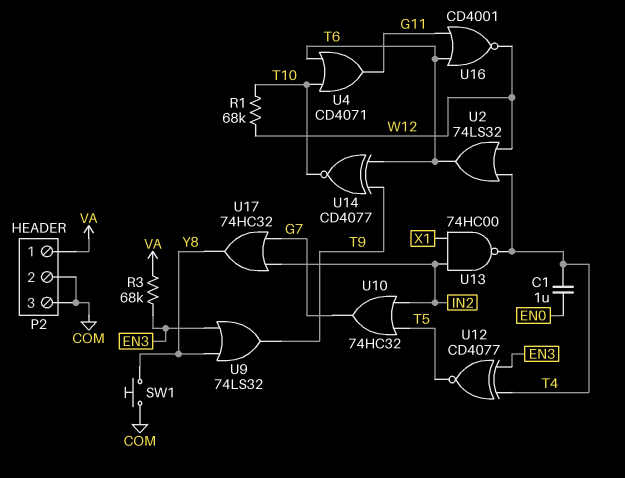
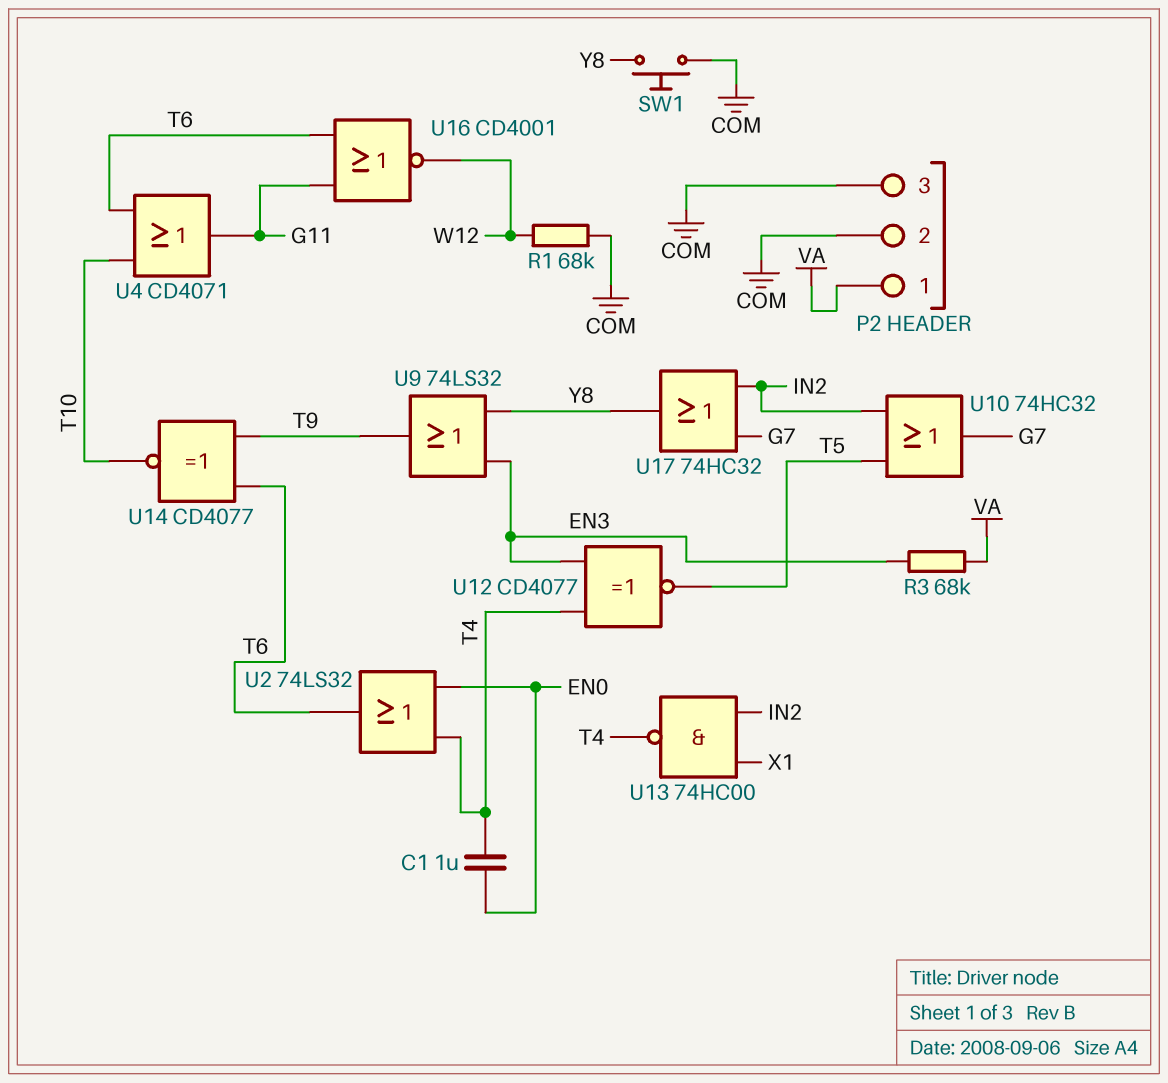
R1: 68k (T10, W12) -> 68k (COM, W12)
U2: OR 74LS32 (in T4, in W12, out T6) -> OR 74LS32 (in EN0, in T4, out T6)

